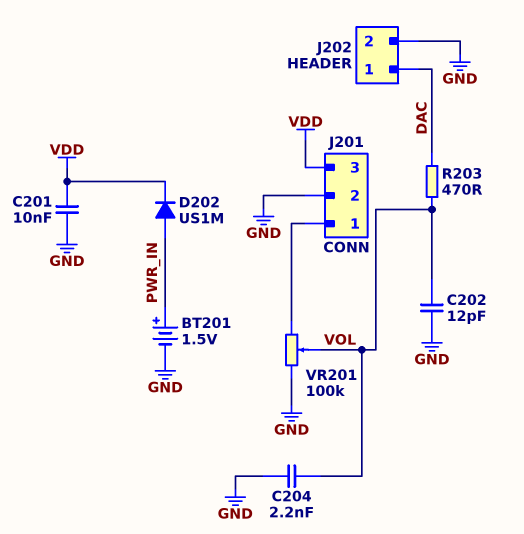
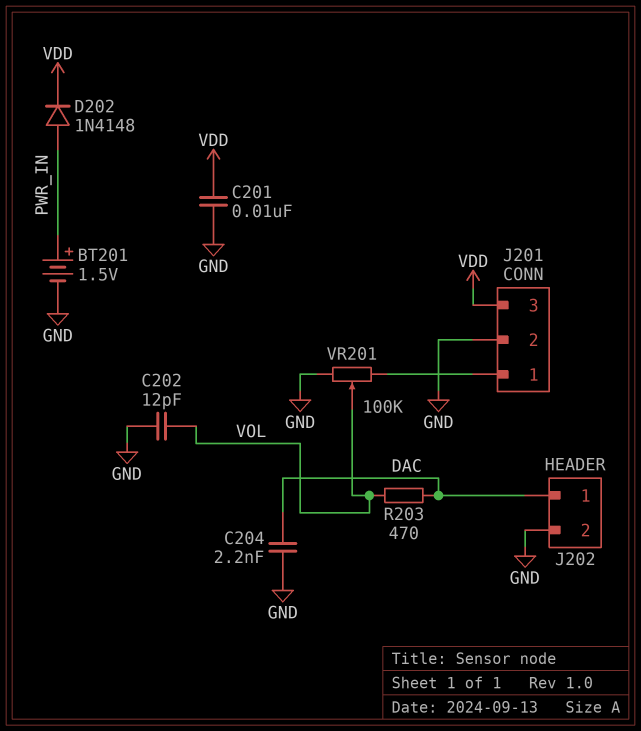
C204: 2.2nF (GND, VOL) -> 2.2nF (DAC, GND)
D202: diode US1M (A PWR_IN, K VDD) -> diode 1N4148 (A PWR_IN, K VDD)

